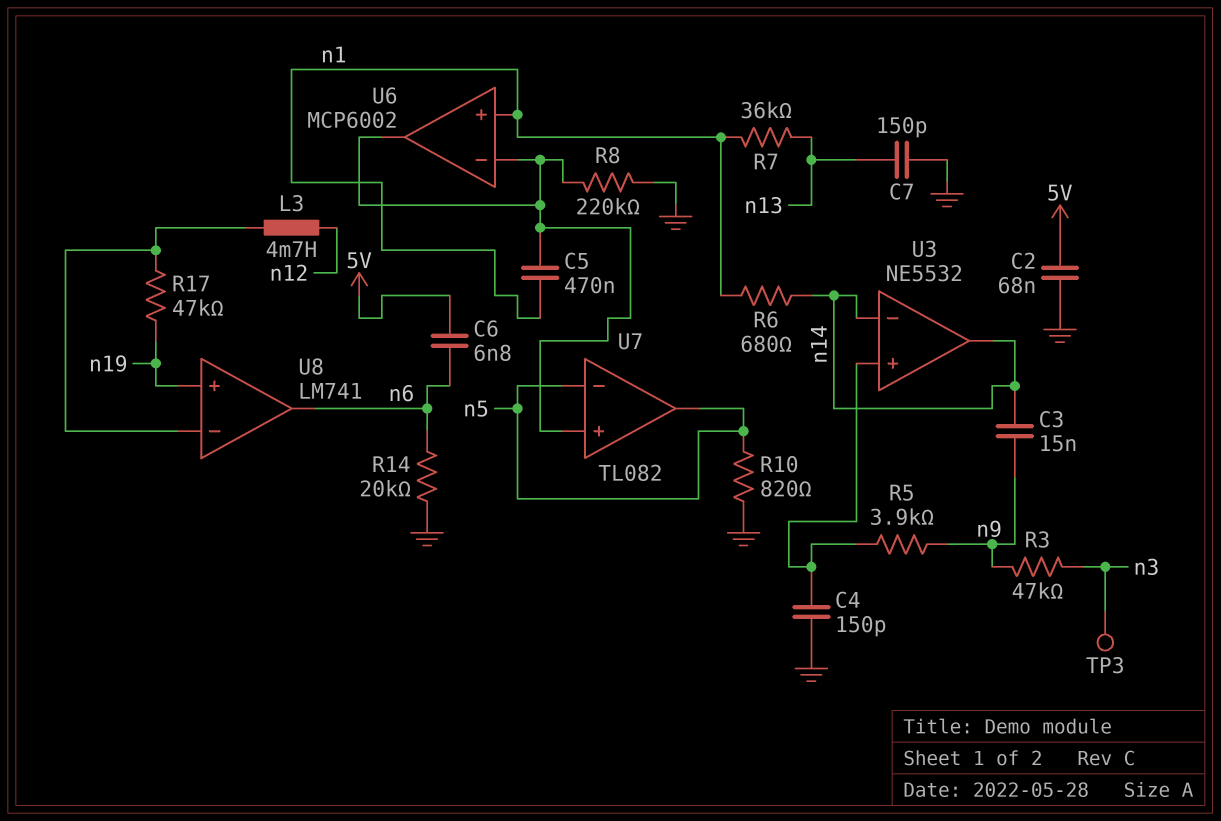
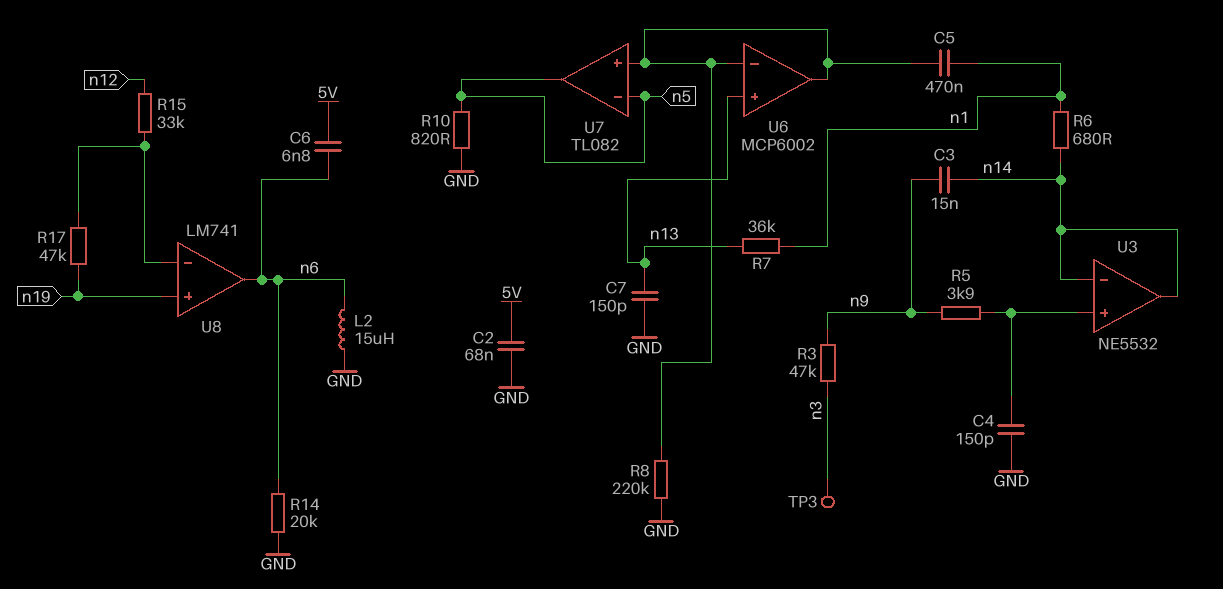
L2: none -> 15uH (GND, n6)
L3: 4.7mH (U8/in-, n12) -> none
R15: none -> 33k (U8/in-, n12)
U6 pin in+: n1 -> n13

